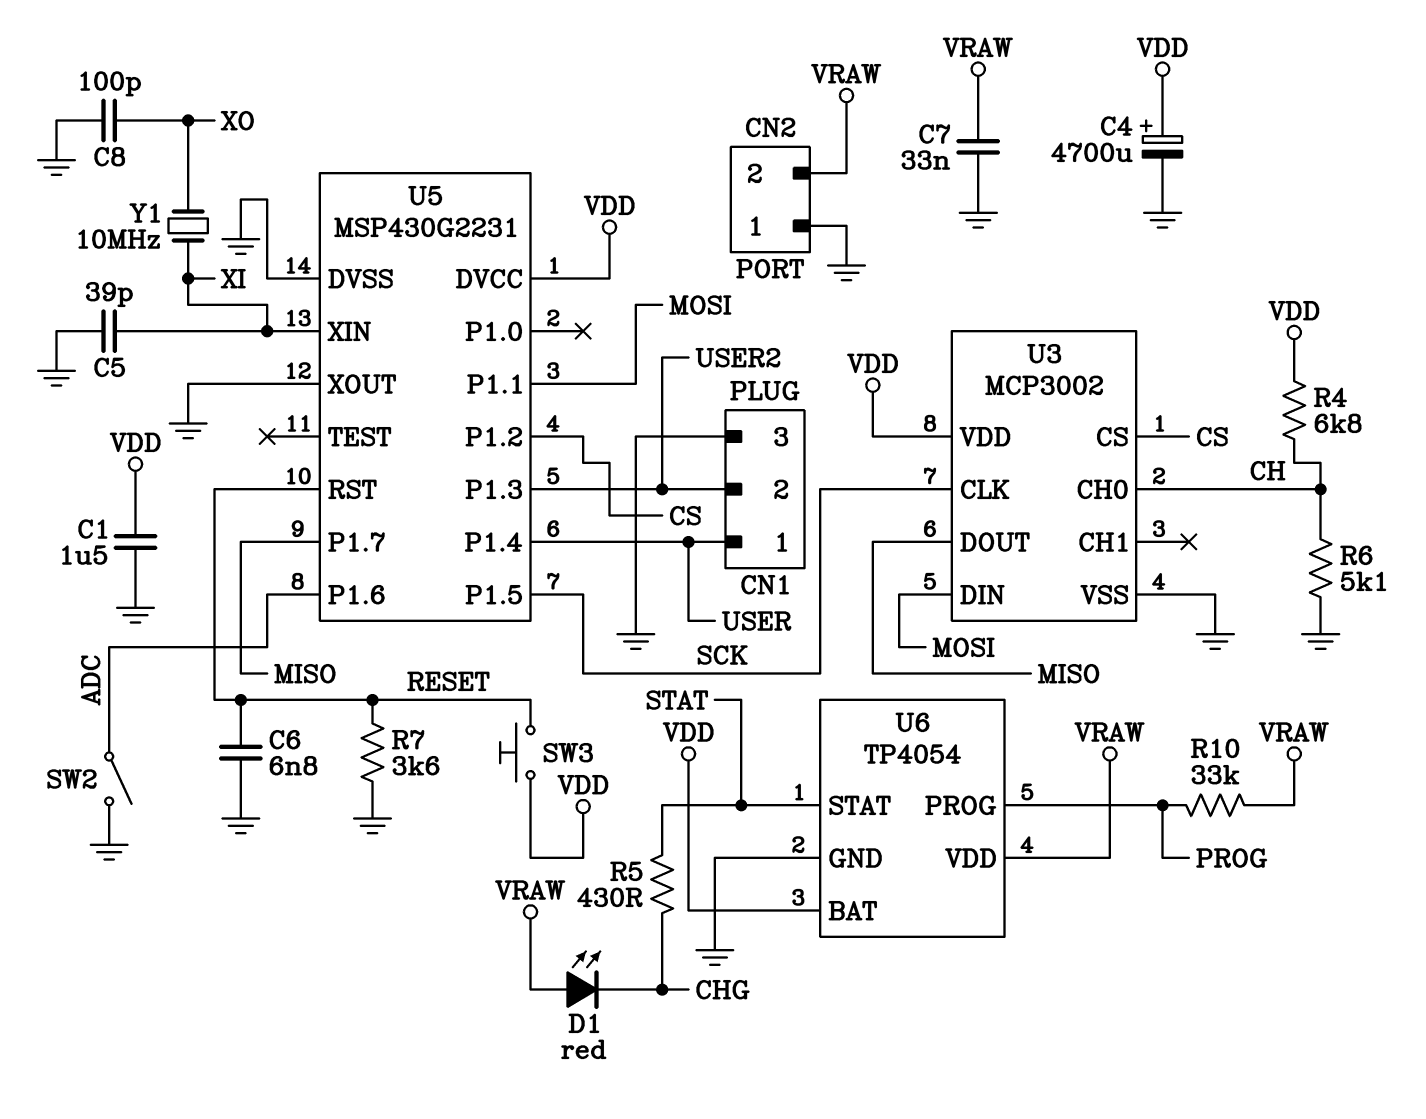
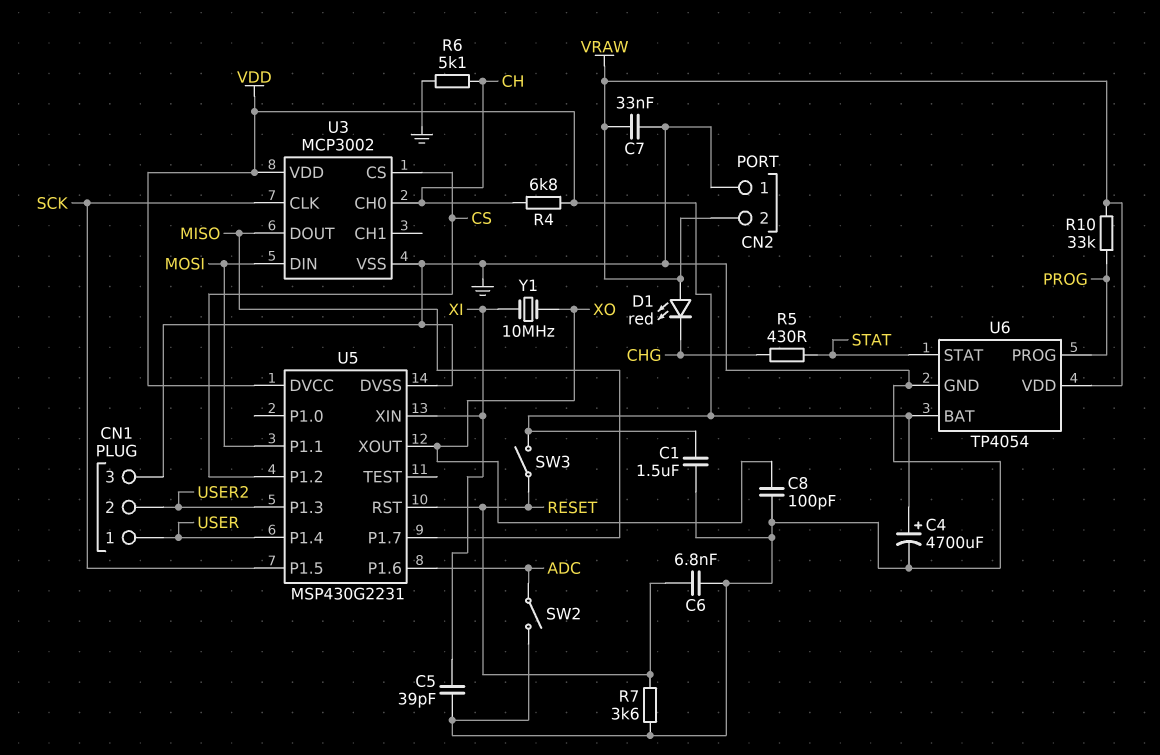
SW3: button (RESET, VDD) -> switch (RESET, VDD)
U5 pin XOUT: GND -> XO

